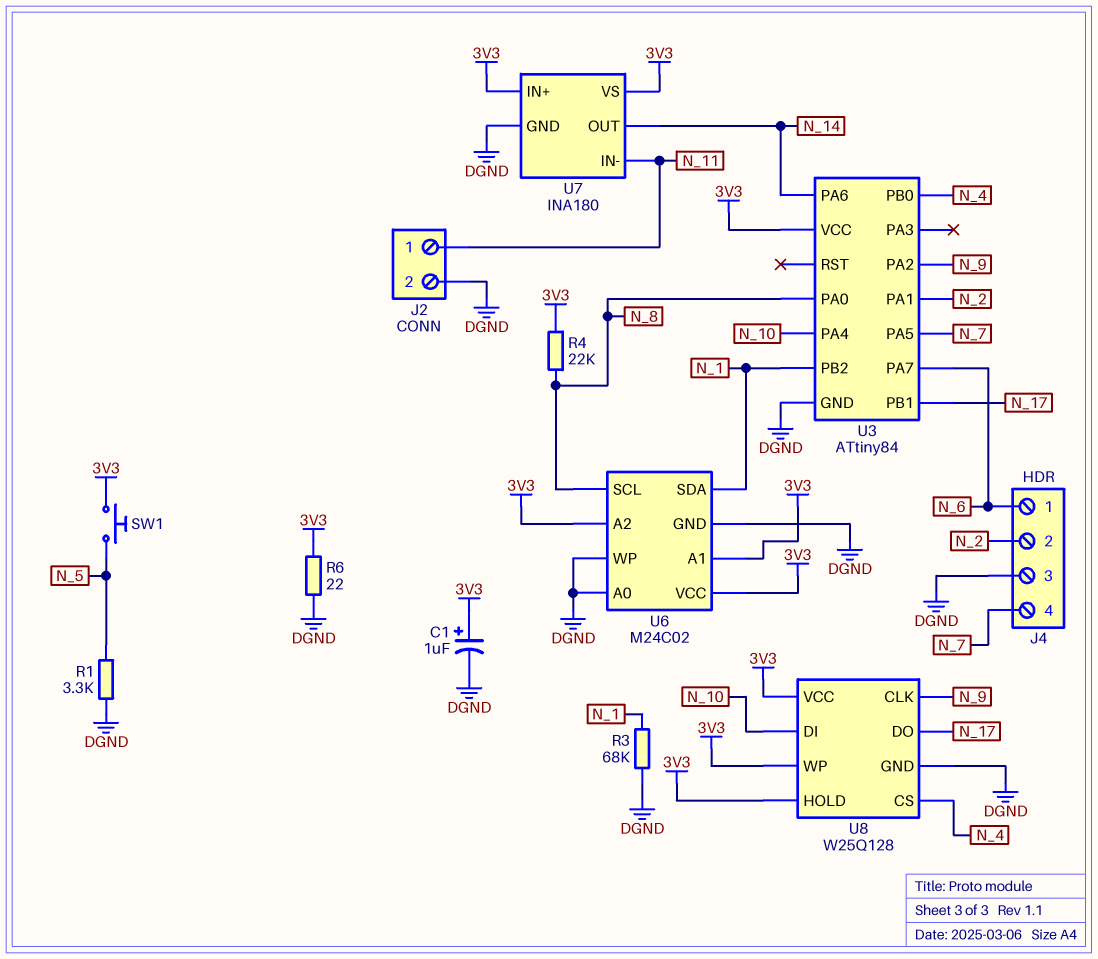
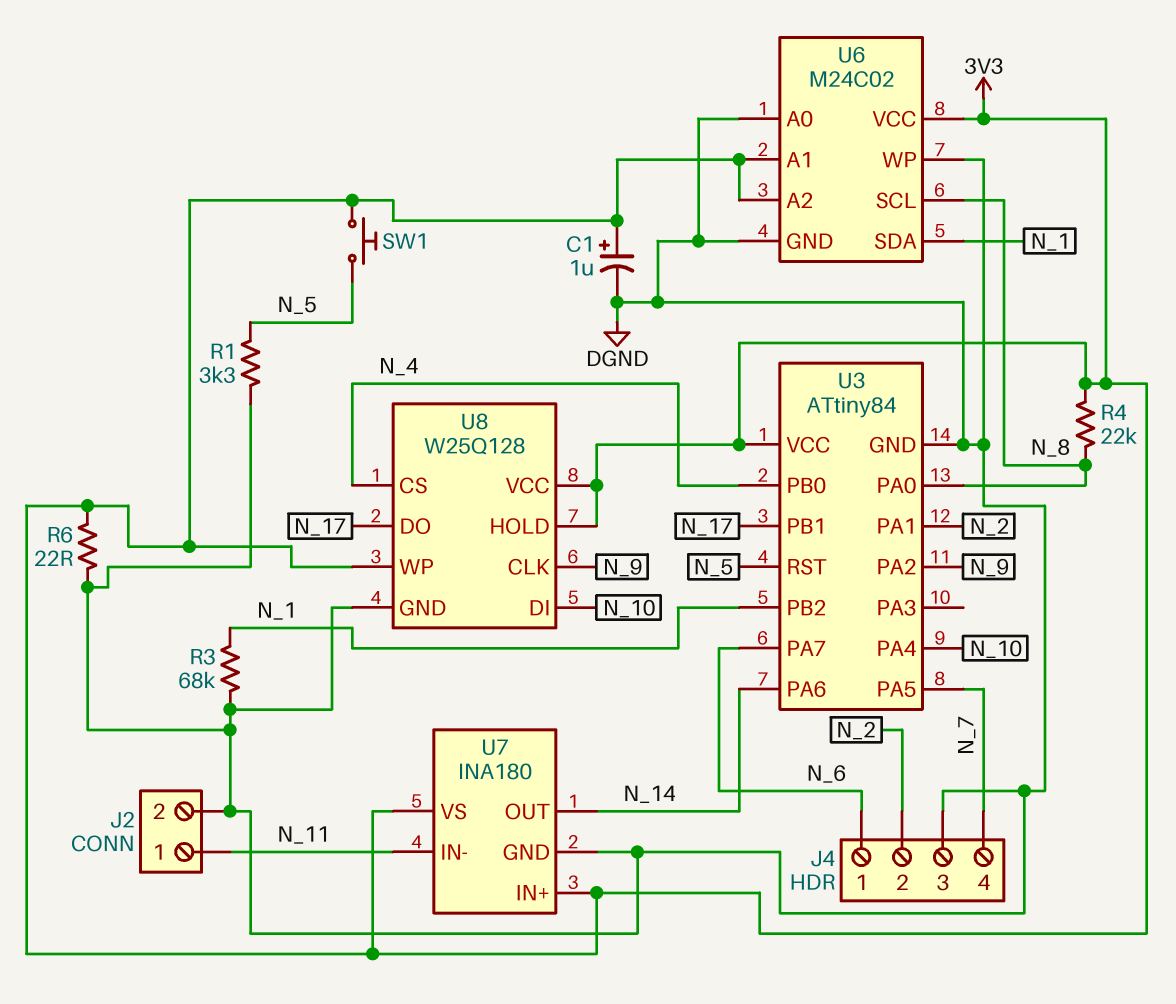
U3 pin RST: none -> N_5

